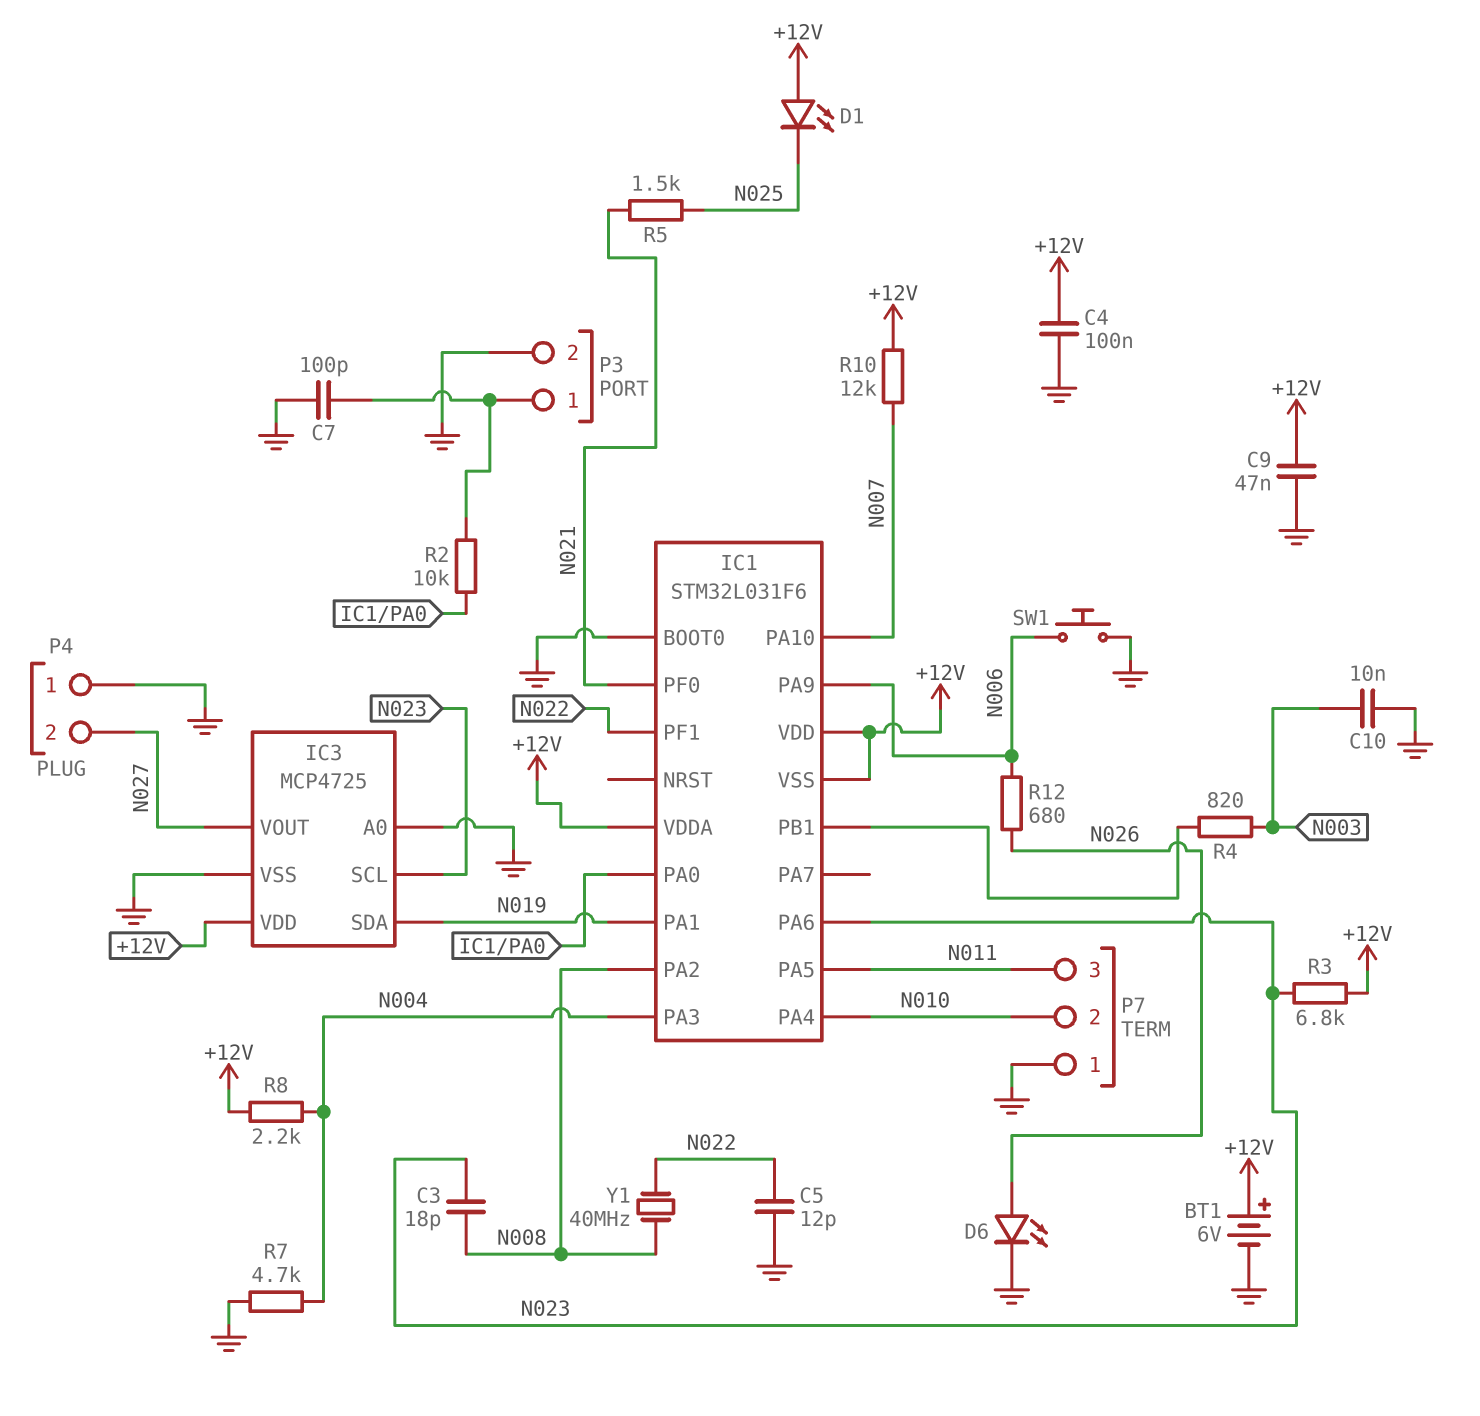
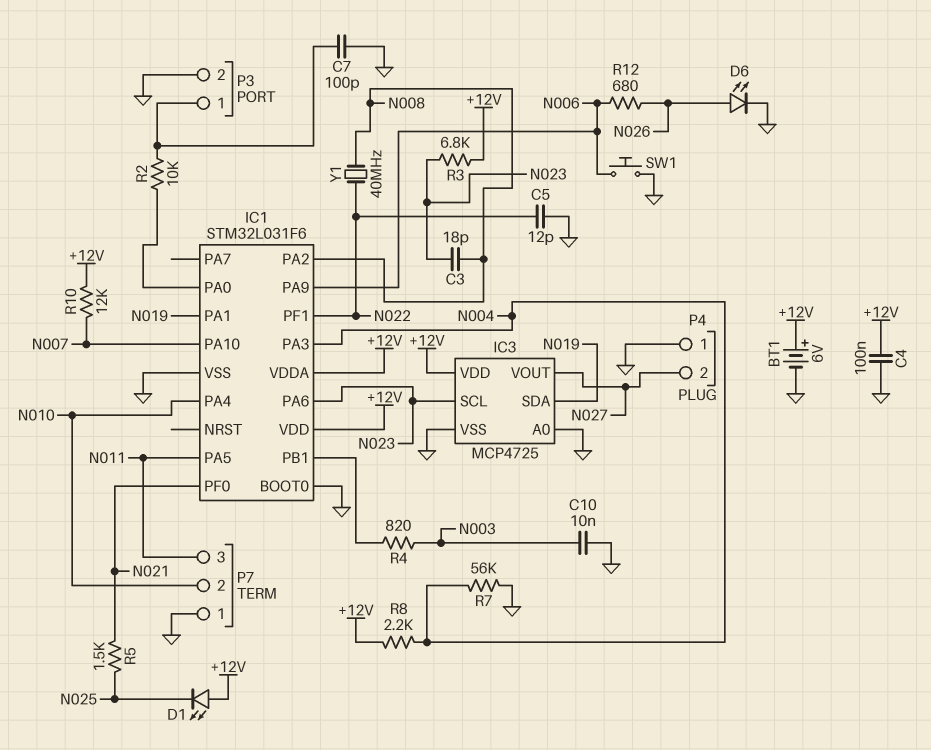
C9: 47nF (+12V, GND) -> none
IC1 pin VSS: +12V -> GND
R7: 4.7k (GND, N004) -> 56k (GND, N004)

